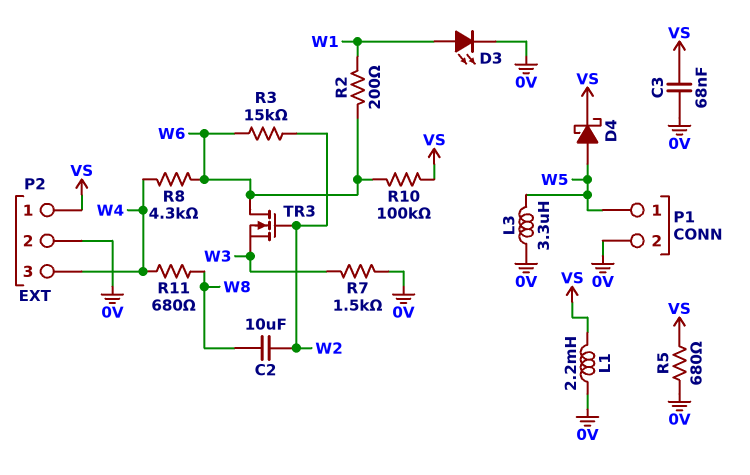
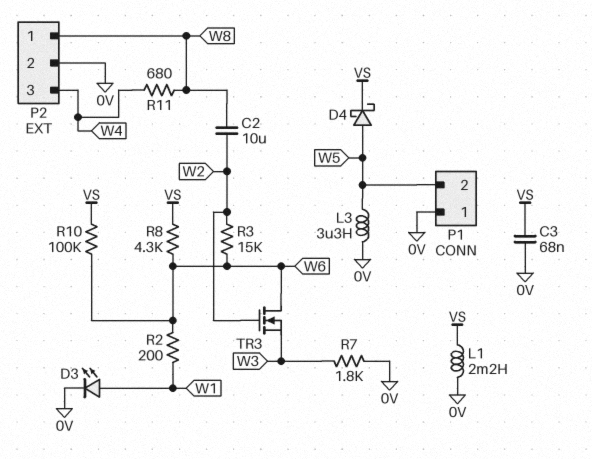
P1 pin 1: W5 -> 0V
P1 pin 2: 0V -> W5
P2 pin 1: VS -> W8
R5: 680 (0V, VS) -> none
R7: 1.5k (0V, W3) -> 1.8k (0V, W3)
R8: 4.3k (W4, W6) -> 4.3k (VS, W6)

